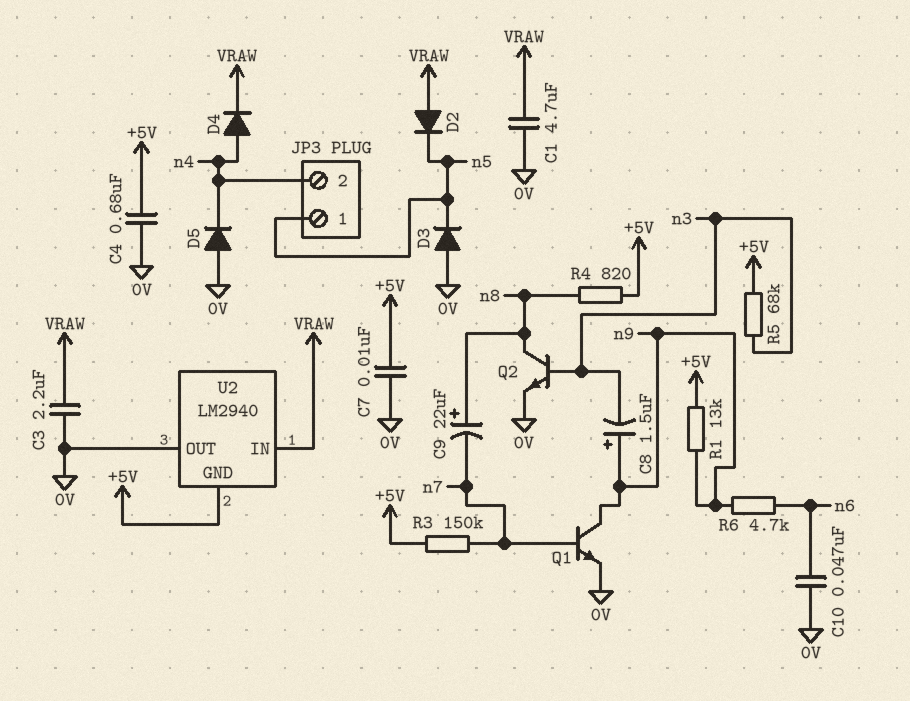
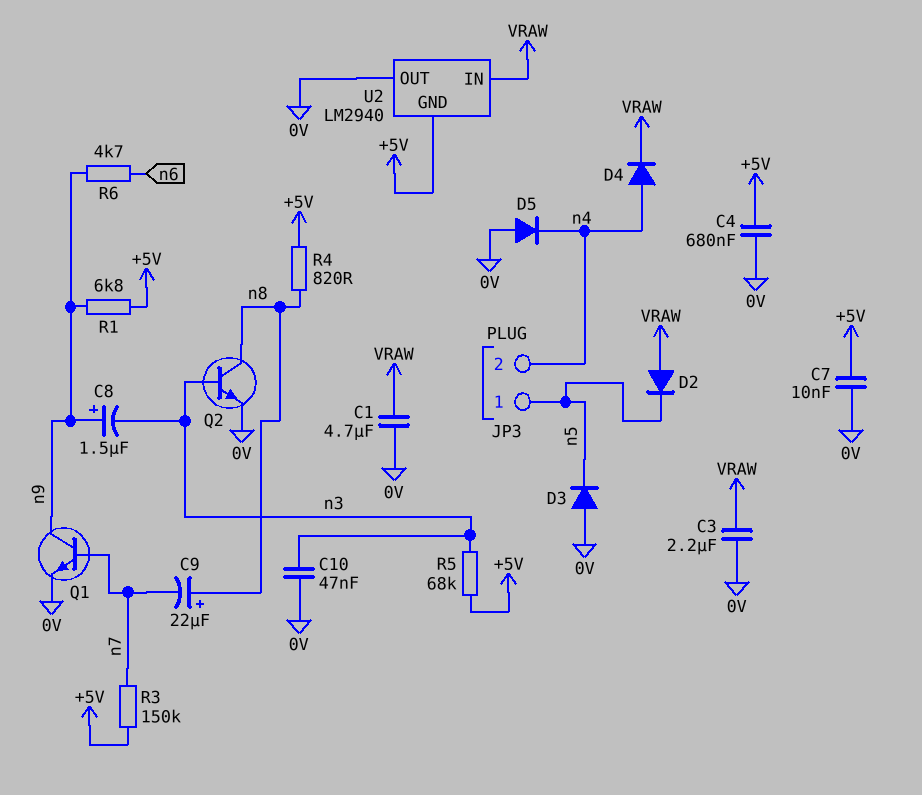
C10: 47nF (0V, n6) -> 47nF (0V, n3)
R1: 13k (+5V, n9) -> 6.8k (+5V, n9)

